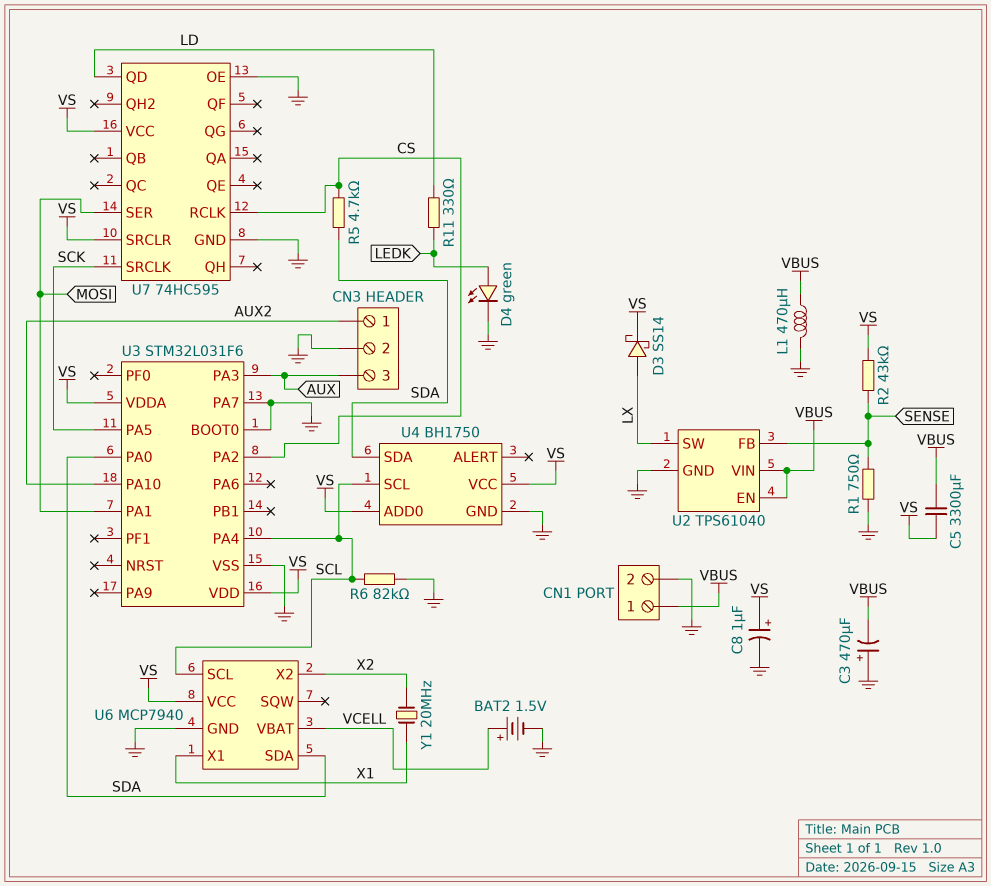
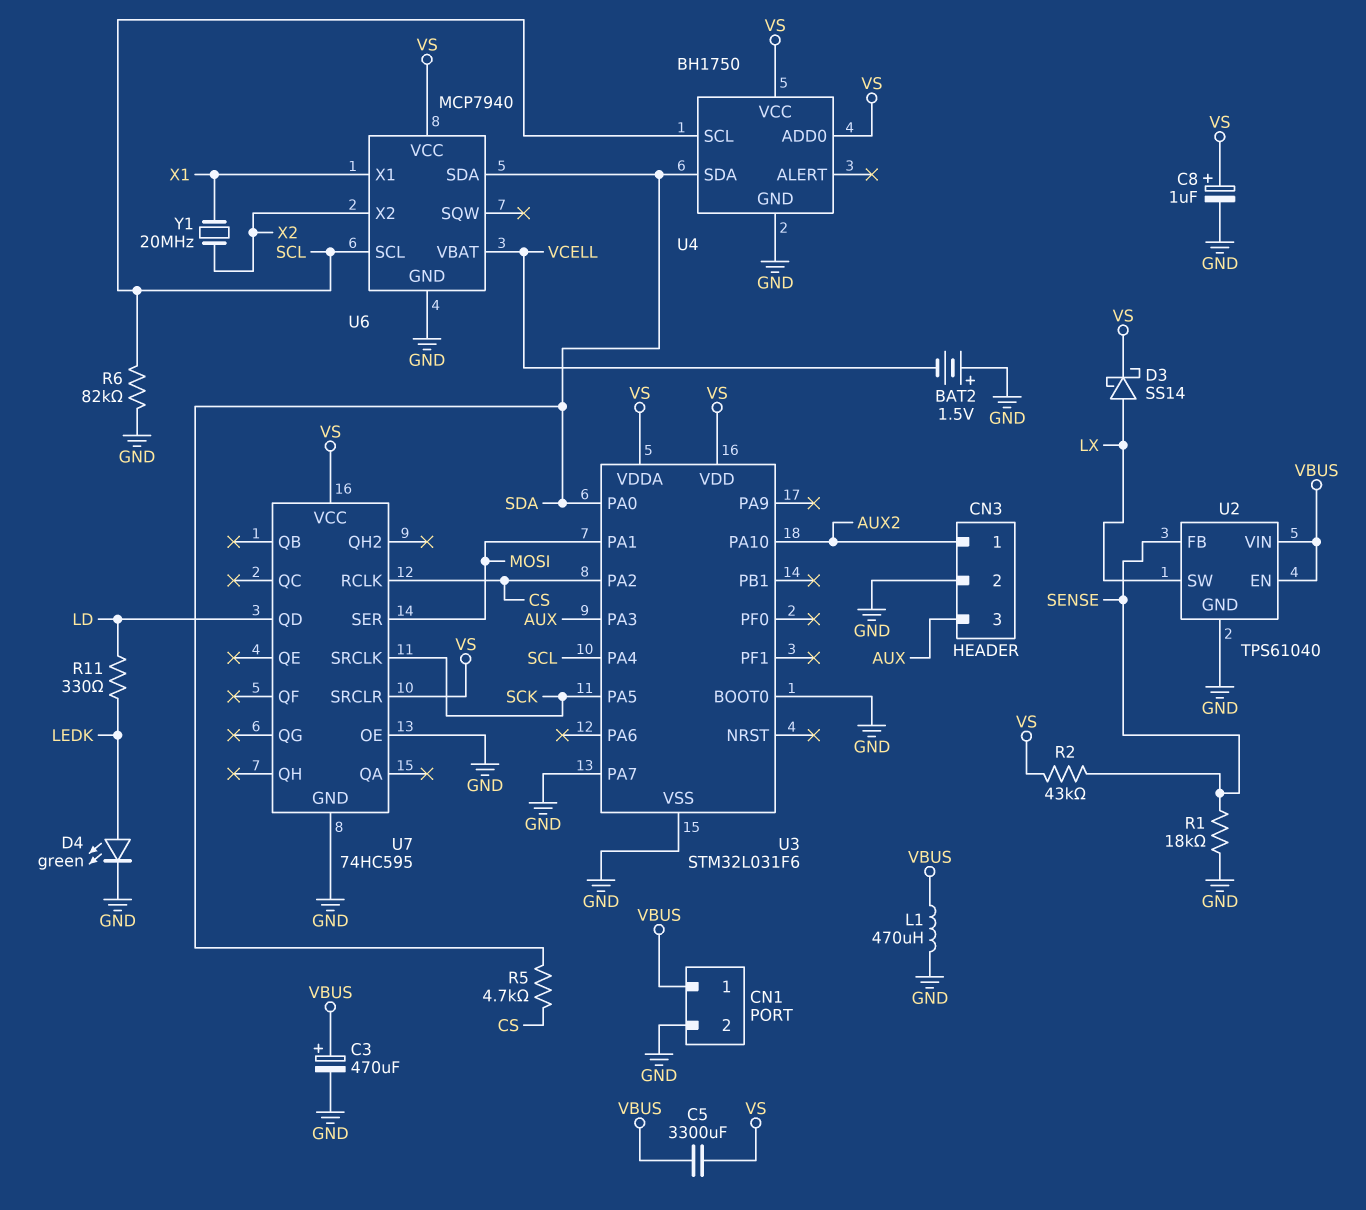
BAT2: 1.5V (plus VCELL, minus GND) -> 1.5V (plus GND, minus VCELL)
C3: 470uF (plus GND, minus VBUS) -> 470uF (plus VBUS, minus GND)
R1: 750 (GND, SENSE) -> 18k (GND, SENSE)

